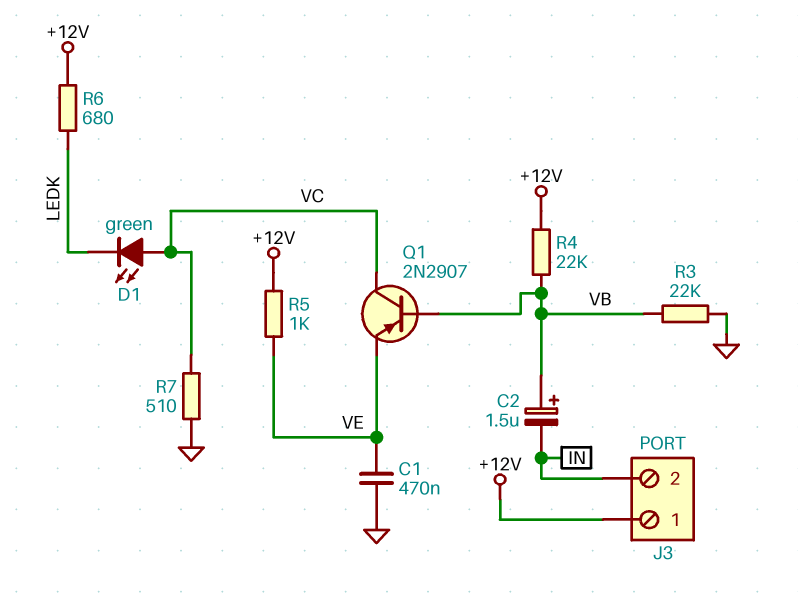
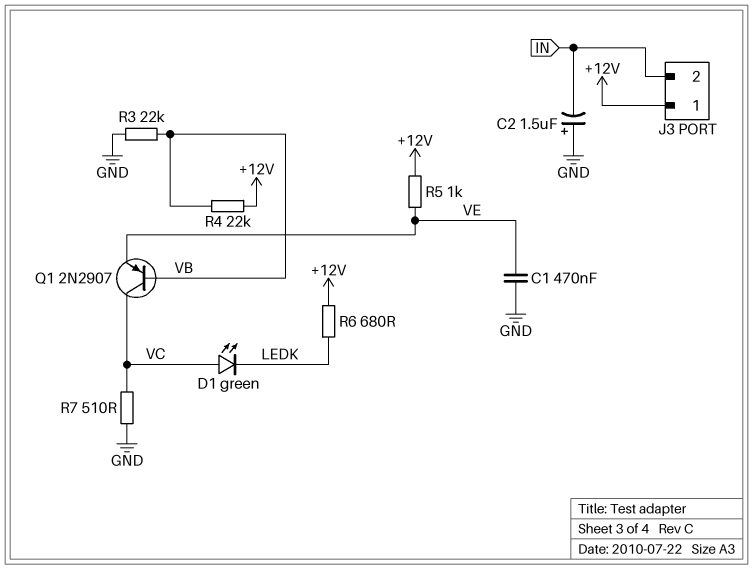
C2: 1.5uF (plus VB, minus IN) -> 1.5uF (plus GND, minus IN)

